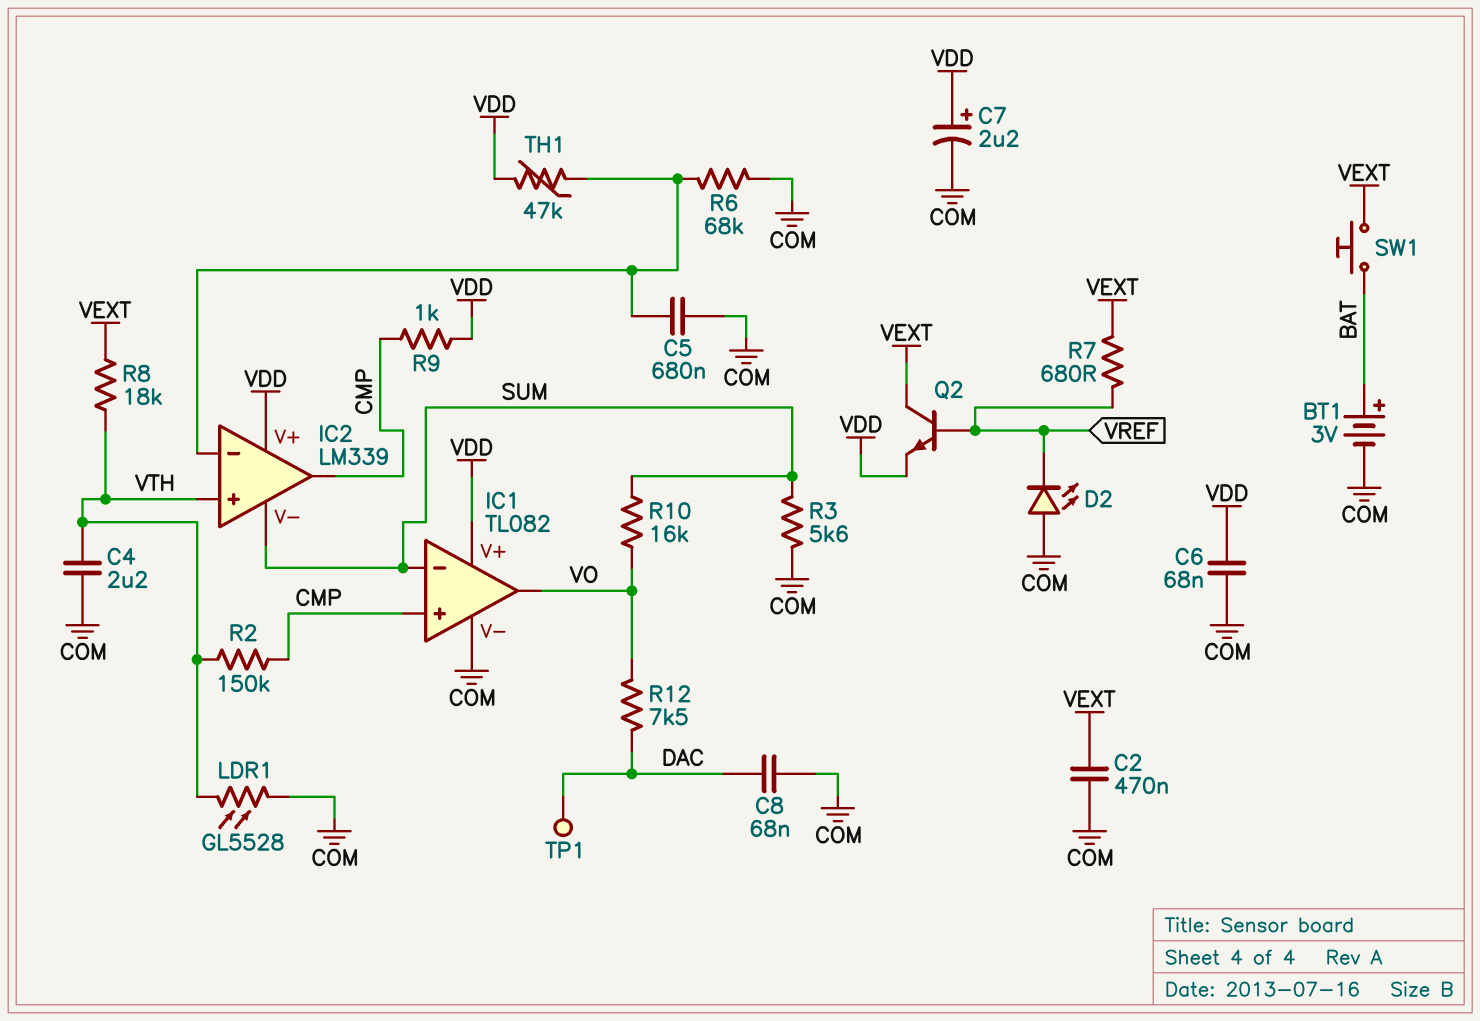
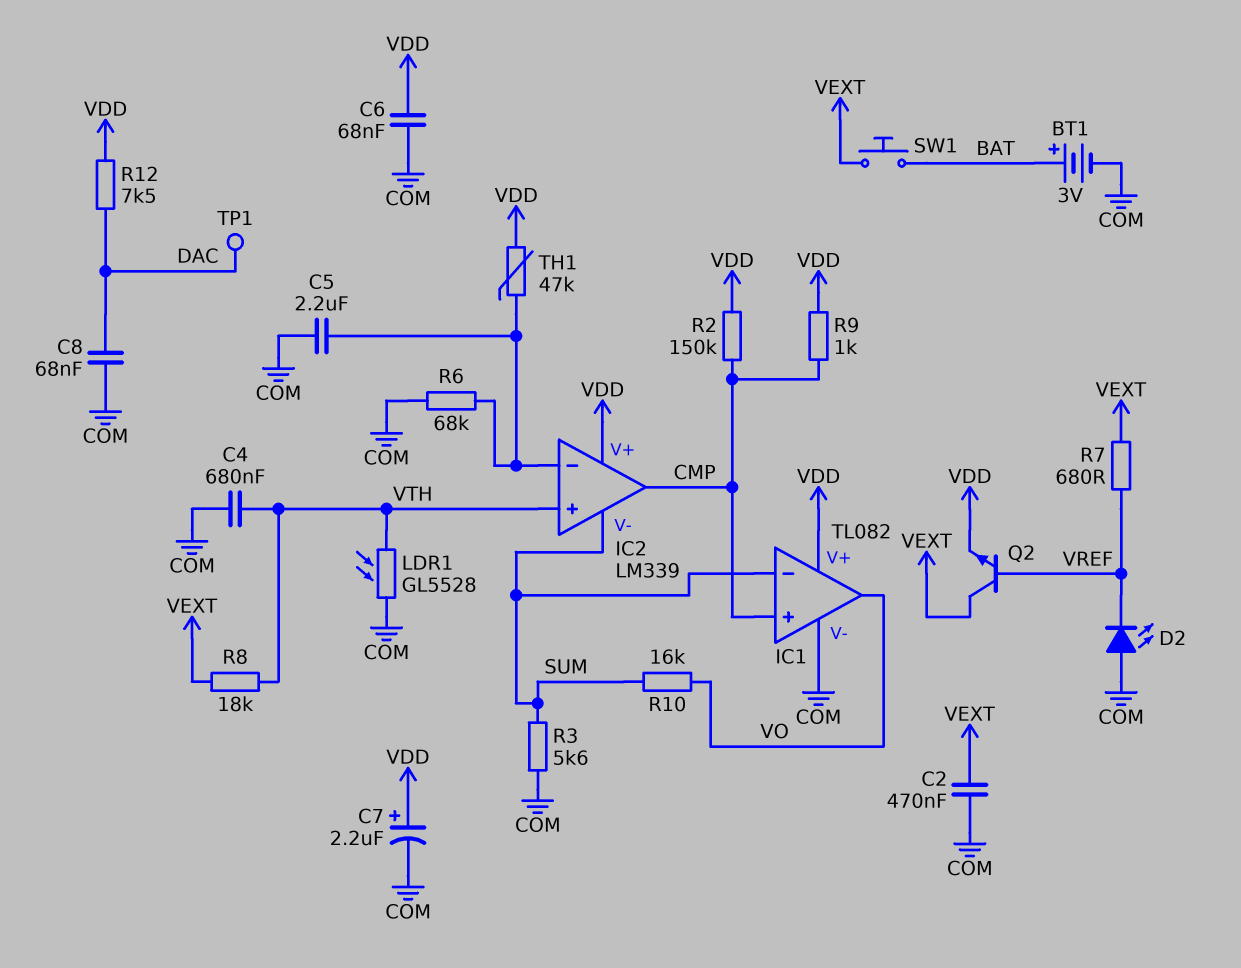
C4: 2.2uF (COM, VTH) -> 680nF (COM, VTH)
C5: 680nF (COM, IC2/in-) -> 2.2uF (COM, IC2/in-)
R2: 150k (CMP, VTH) -> 150k (CMP, VDD)
R12: 7.5k (DAC, VO) -> 7.5k (DAC, VDD)

